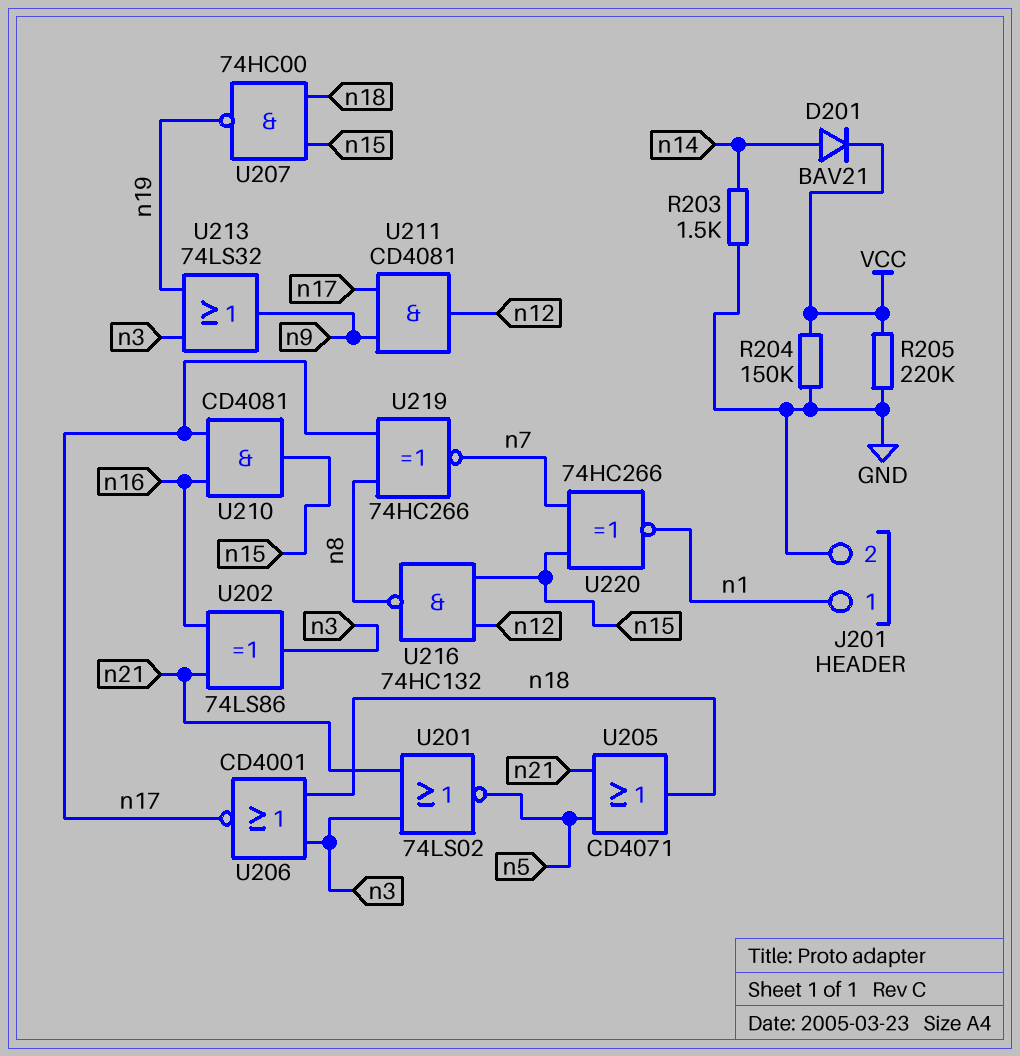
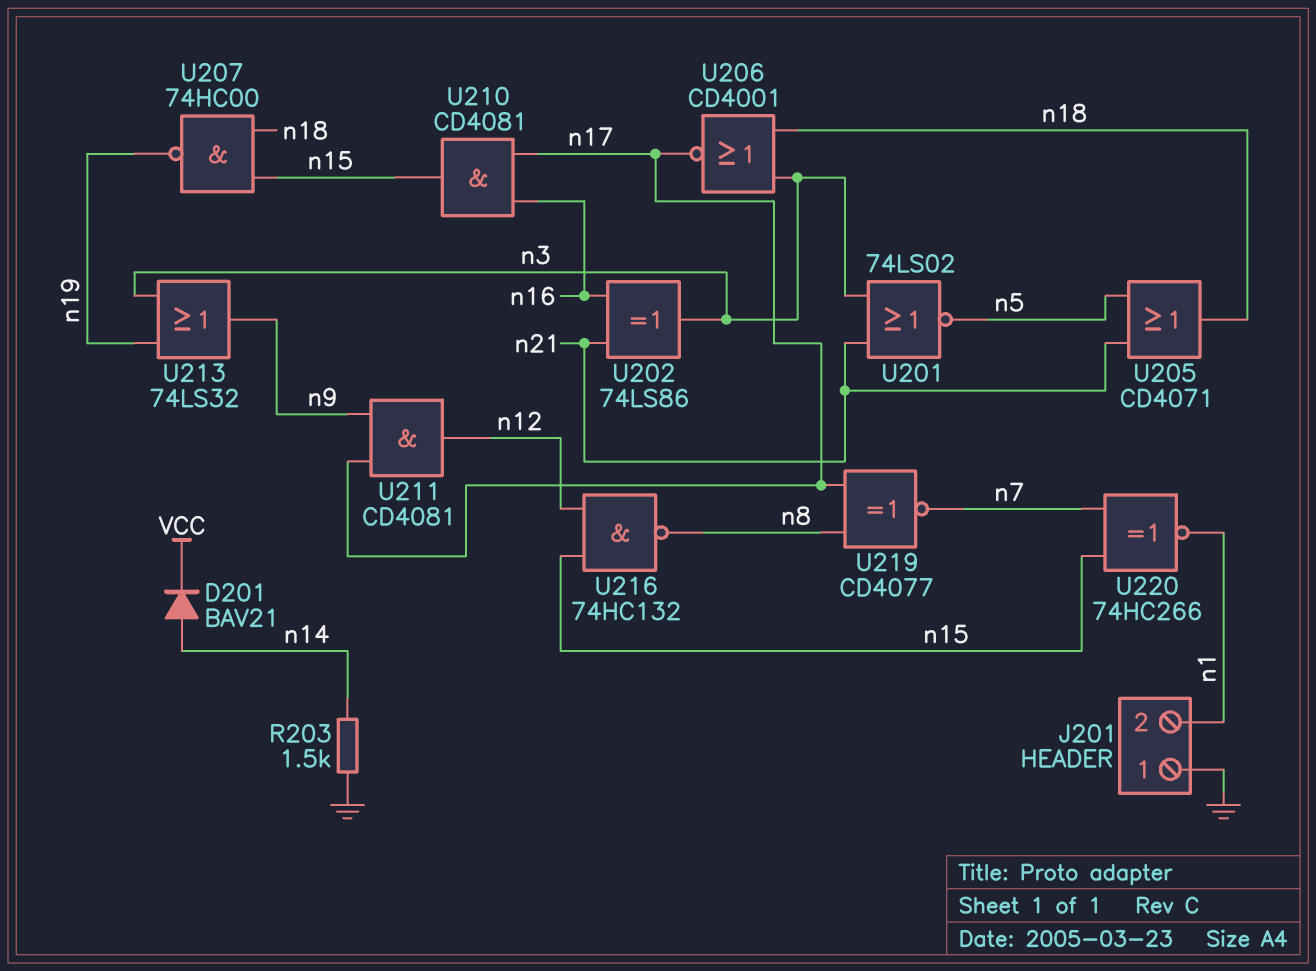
J201 pin 1: n1 -> GND
J201 pin 2: GND -> n1
R204: 150k (GND, VCC) -> none
R205: 220k (GND, VCC) -> none
U219: XNOR 74HC266 (in n8, in n17, out n7) -> XNOR CD4077 (in n8, in n17, out n7)

